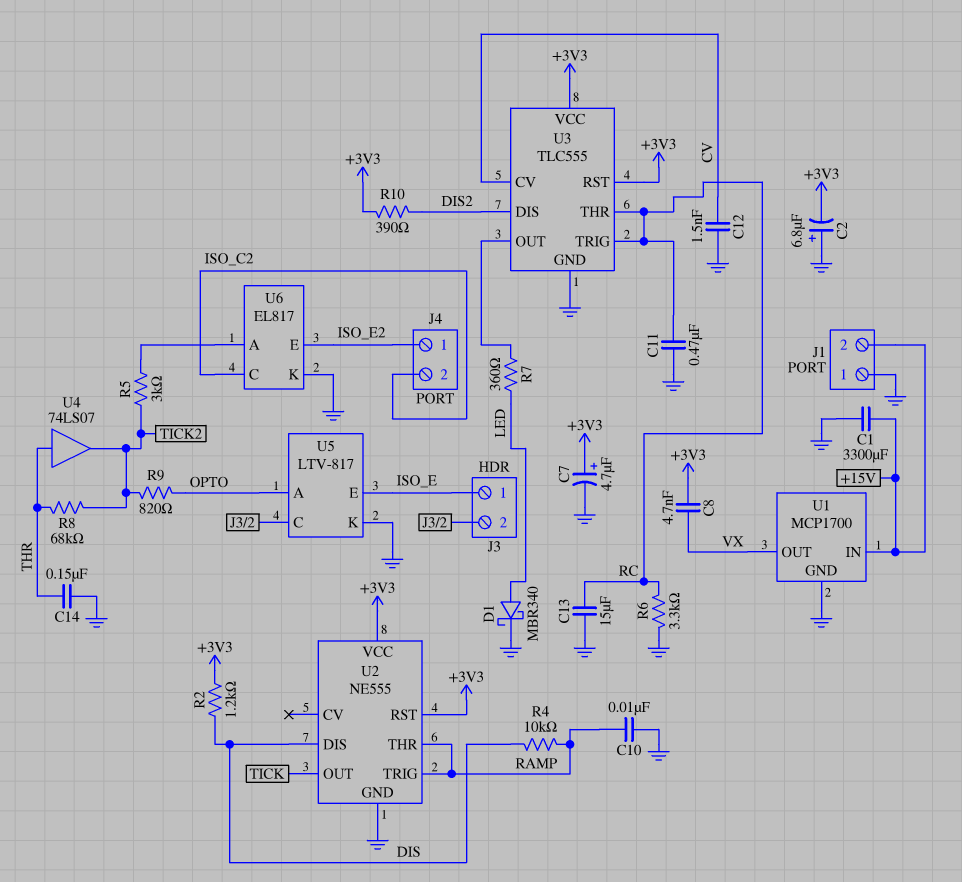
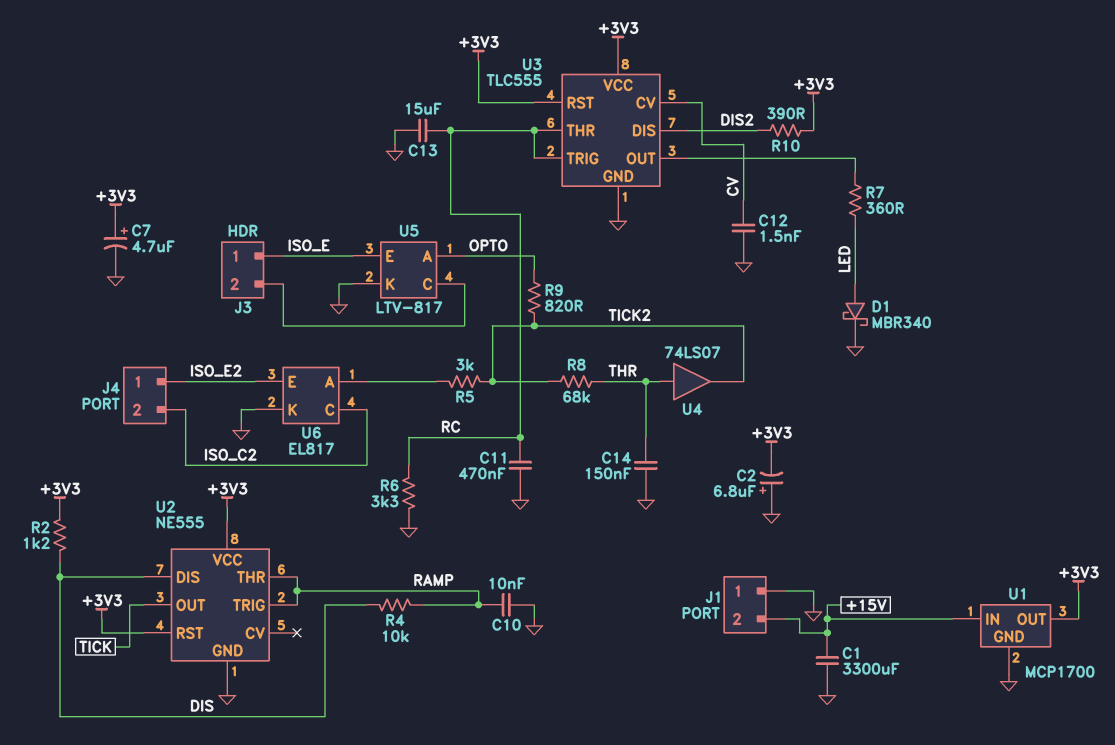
C8: 4.7nF (+3V3, VX) -> none
U1 pin OUT: VX -> +3V3

